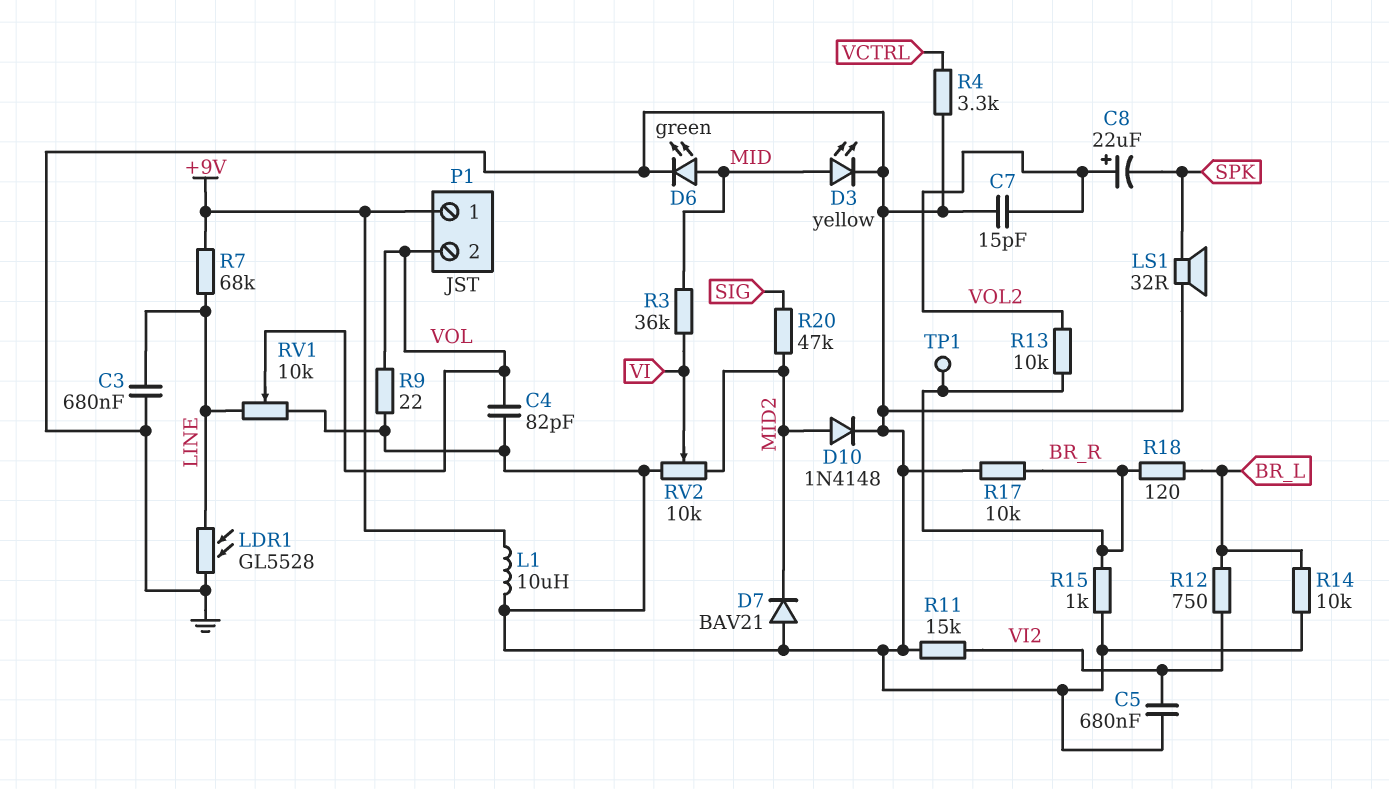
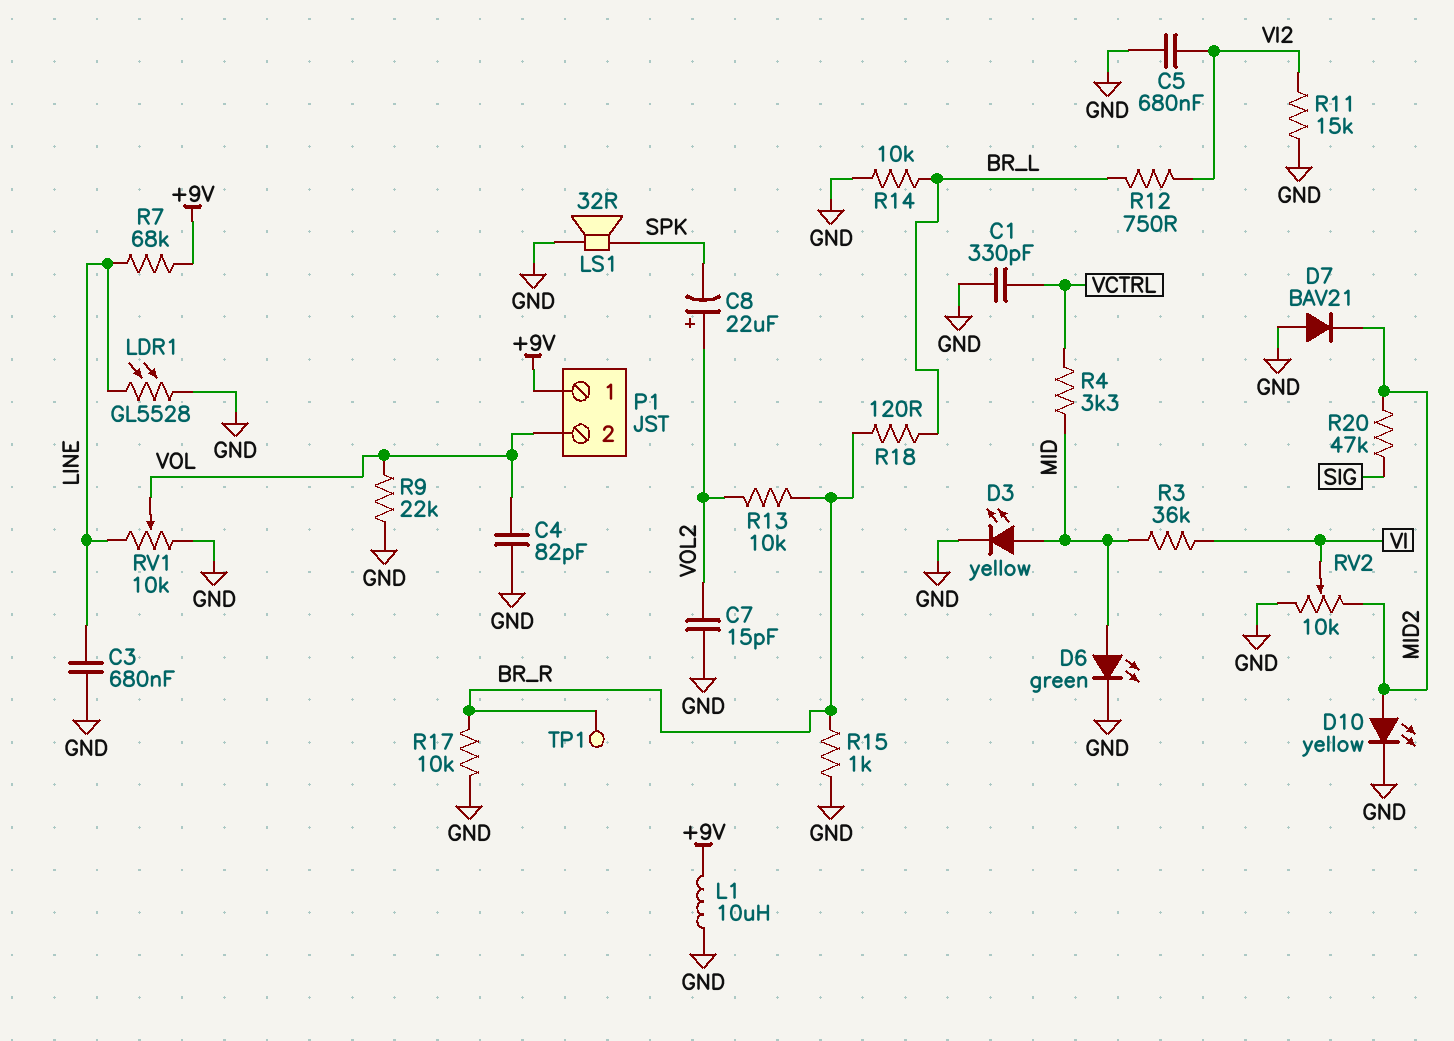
C1: none -> 330pF (GND, VCTRL)
D10: diode 1N4148 (A MID2, K GND) -> LED yellow (A MID2, K GND)
R4: 3.3k (GND, VCTRL) -> 3.3k (MID, VCTRL)
R9: 22 (GND, VOL) -> 22k (GND, VOL)

